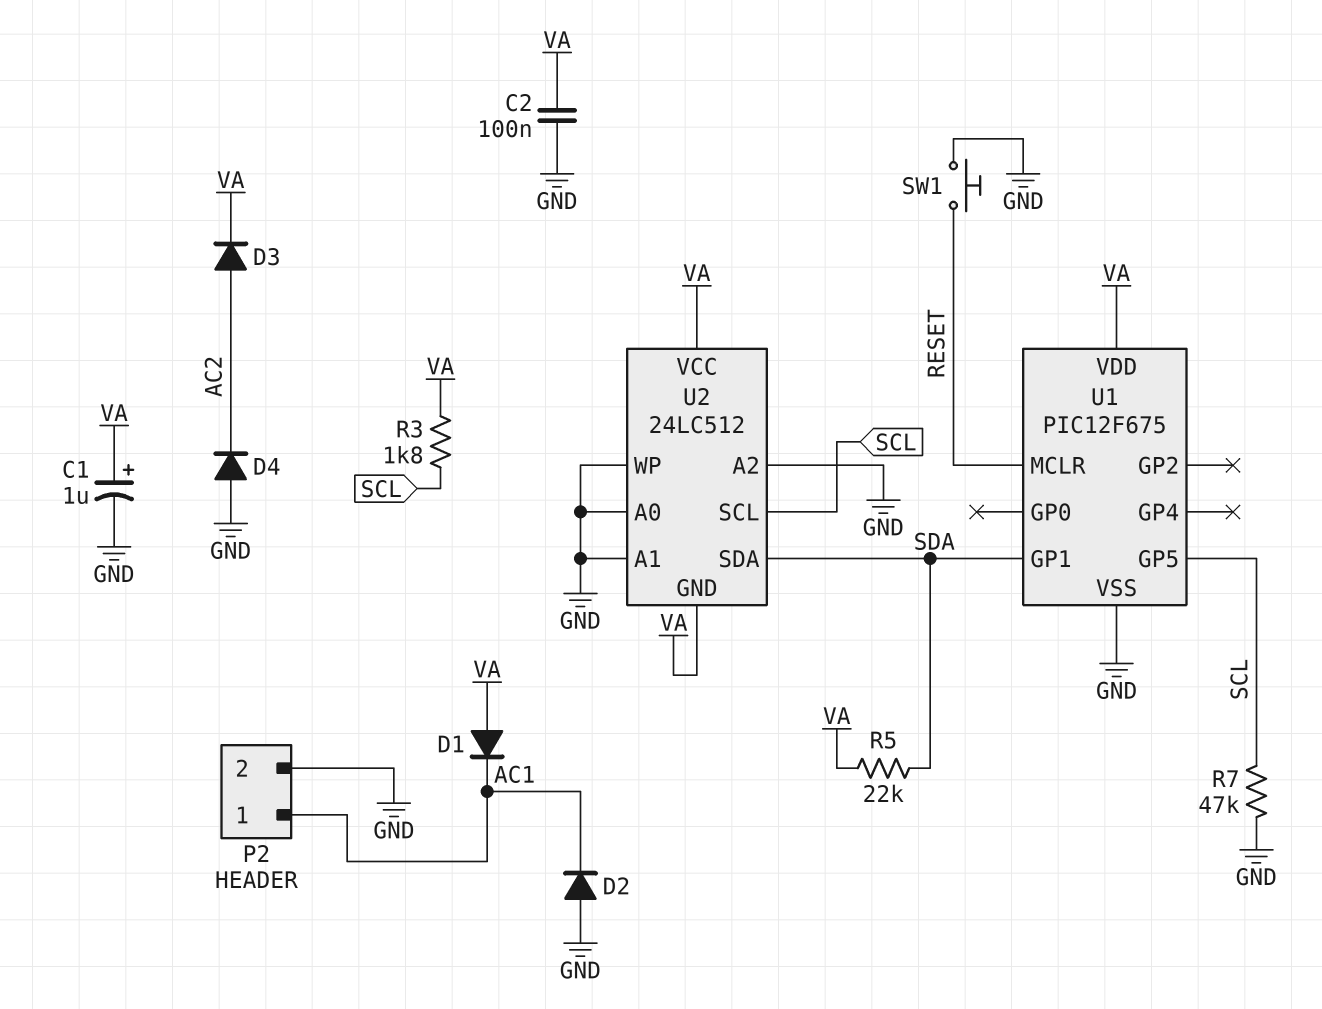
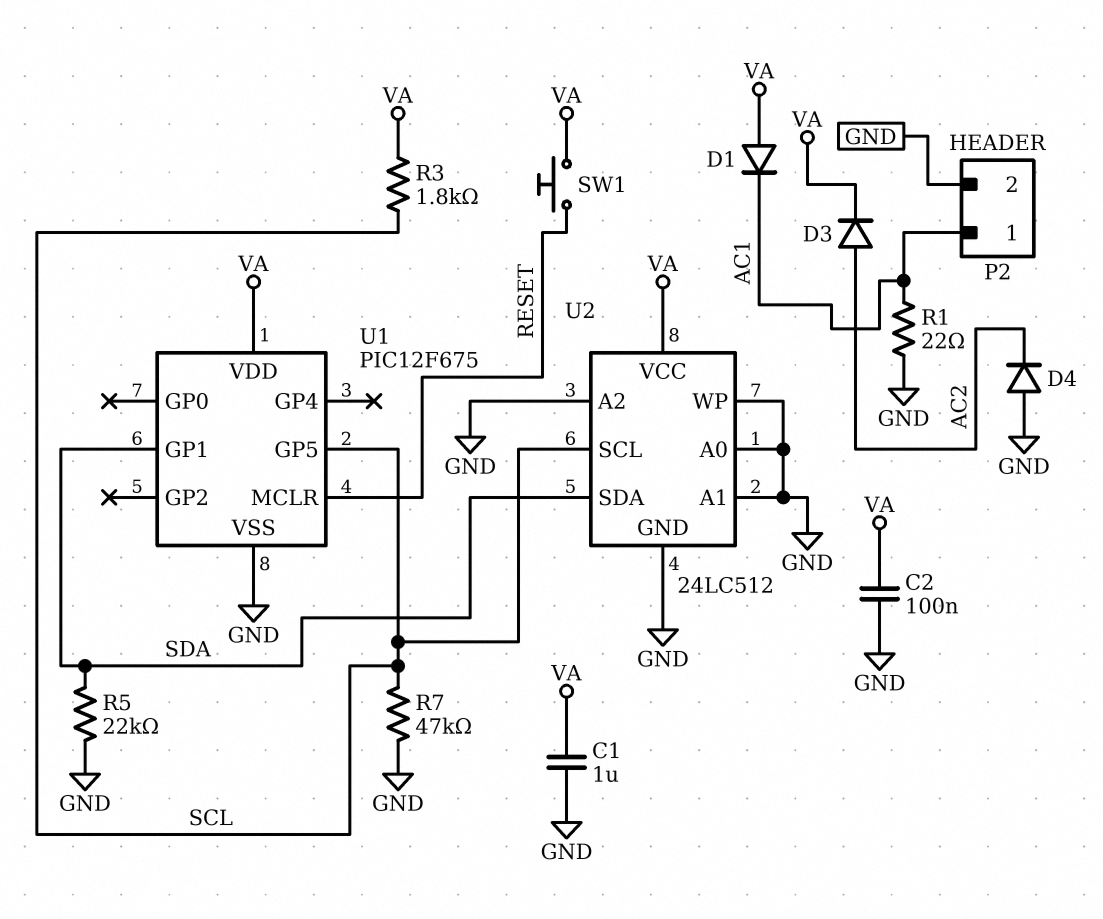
C1: 1uF (plus VA, minus GND) -> 1uF (GND, VA)
D2: diode (A GND, K AC1) -> none
R1: none -> 22 (AC1, GND)
R5: 22k (SDA, VA) -> 22k (GND, SDA)
SW1: button (GND, RESET) -> button (RESET, VA)
U2 pin GND: VA -> GND

